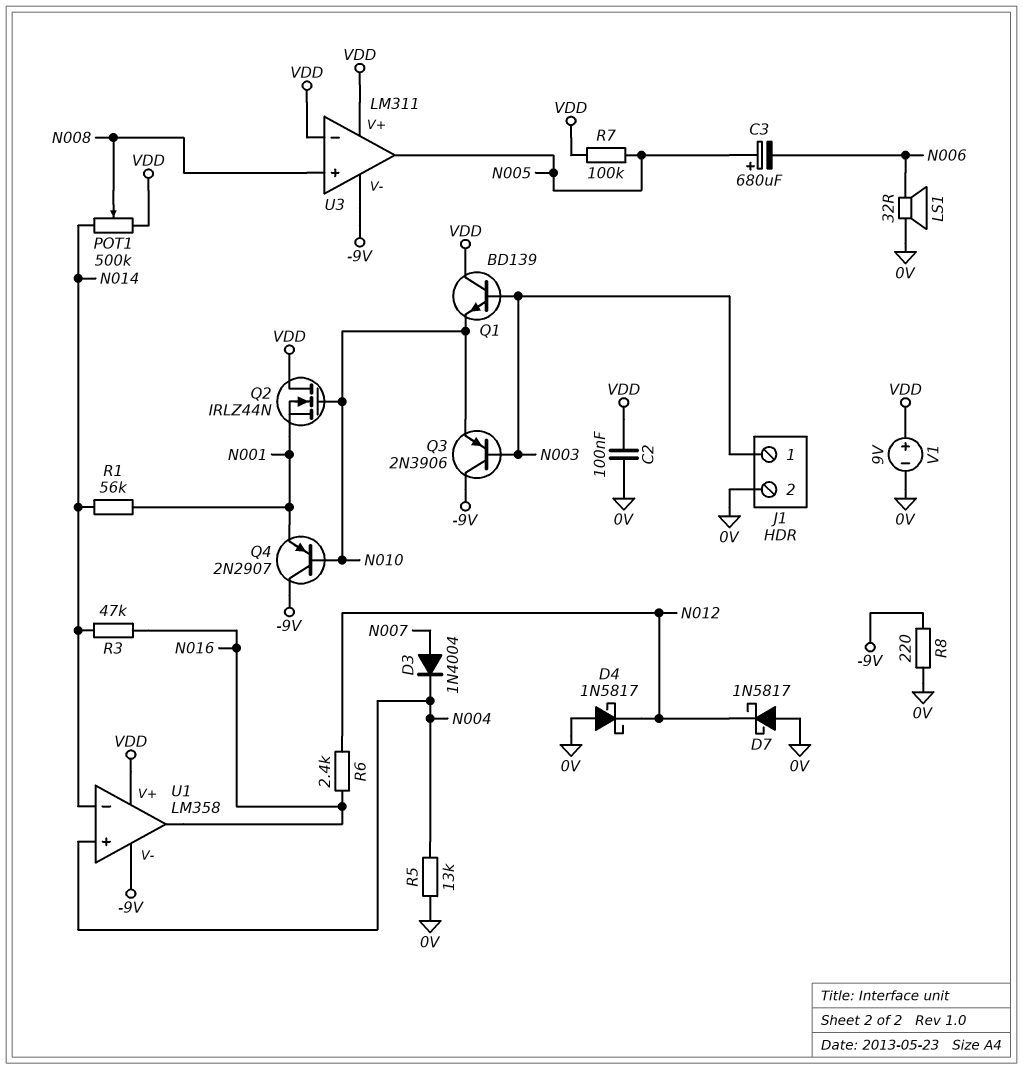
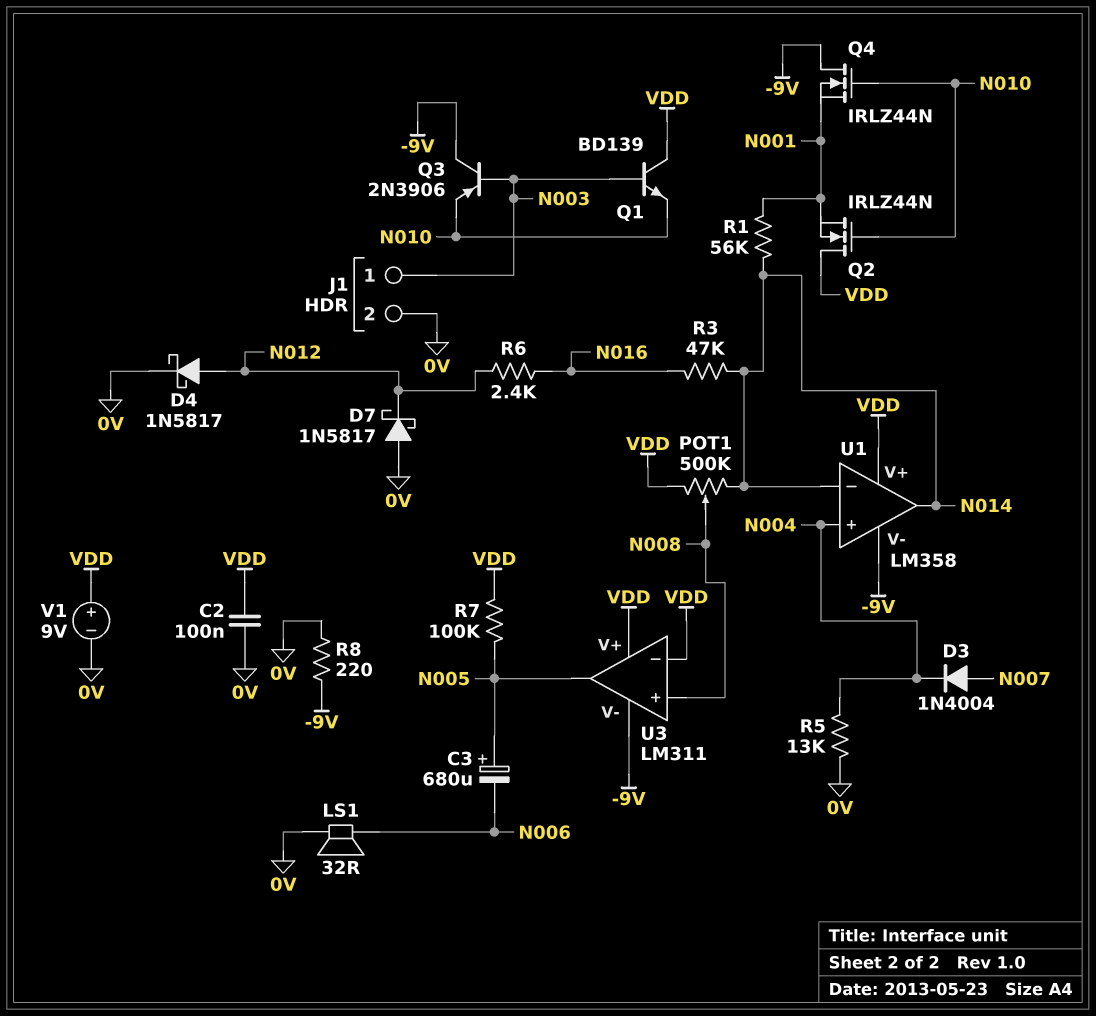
D4: schottky 1N5817 (A 0V, K N012) -> schottky 1N5817 (A N012, K 0V)
Q4: PNP 2N2907 (B N010, C -9V, E N001) -> NMOS IRLZ44N (G N010, D -9V, S N001)
U1 pin out: N016 -> N014

